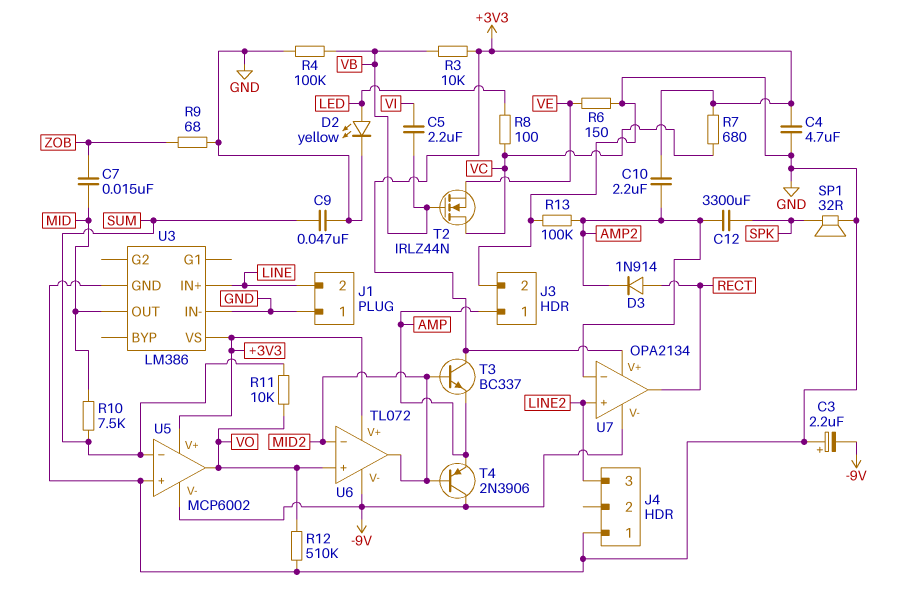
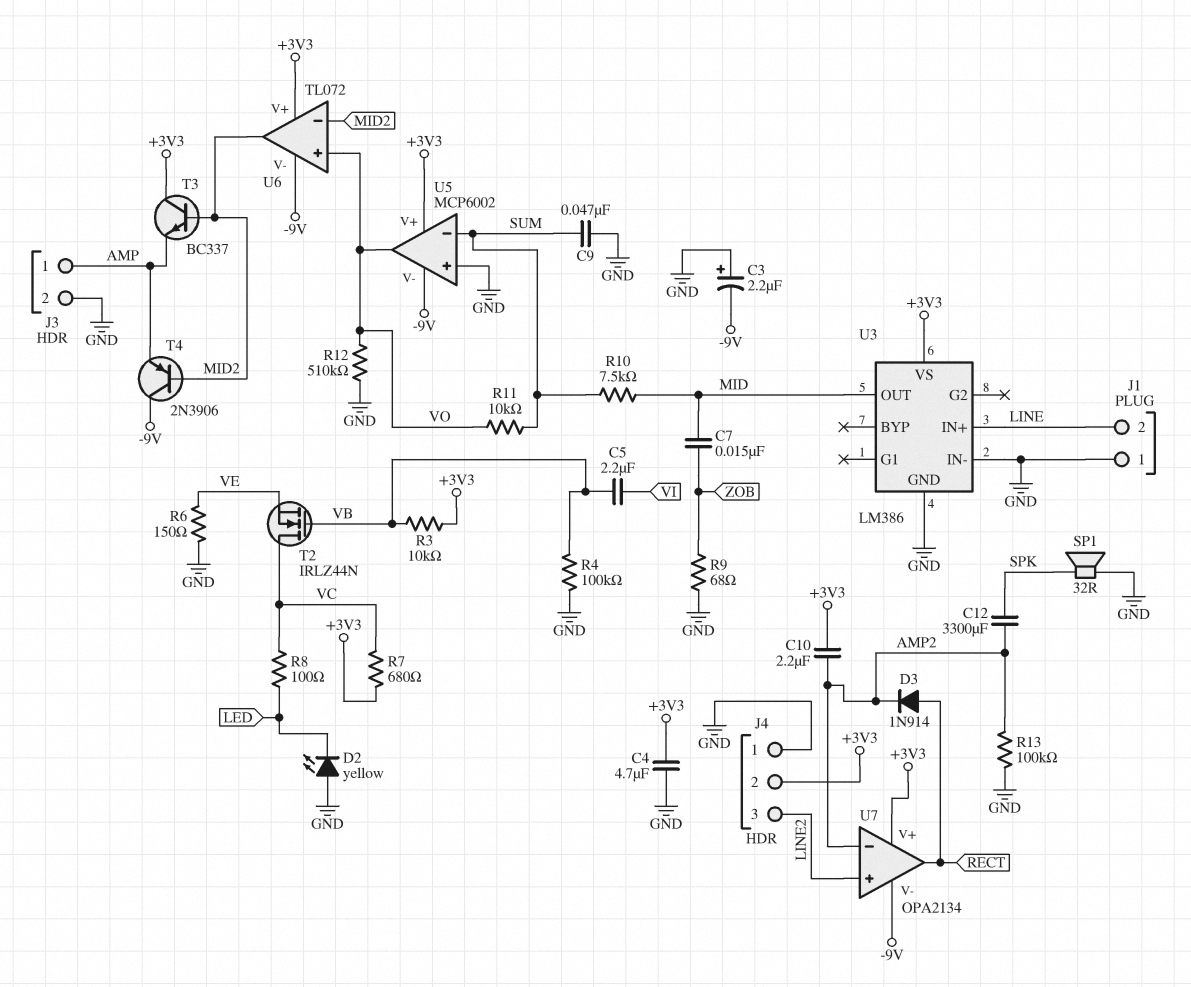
D2: LED yellow (A LED, K GND) -> LED yellow (A GND, K LED)
J4 pin 2: none -> +3V3

